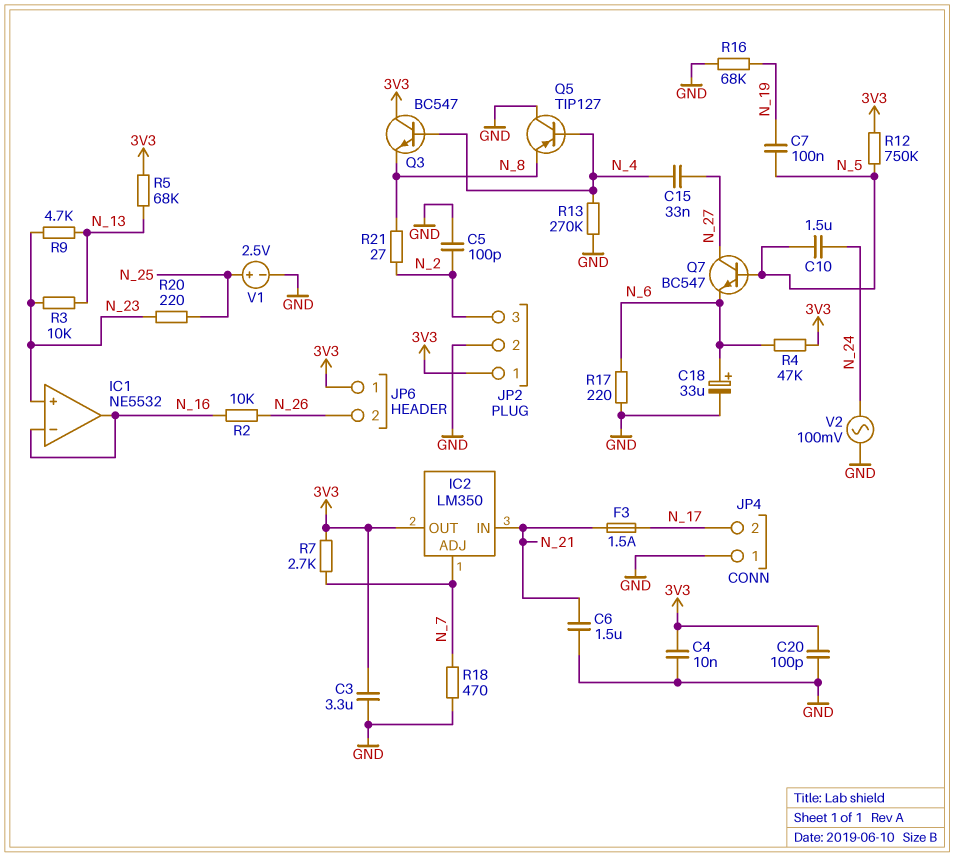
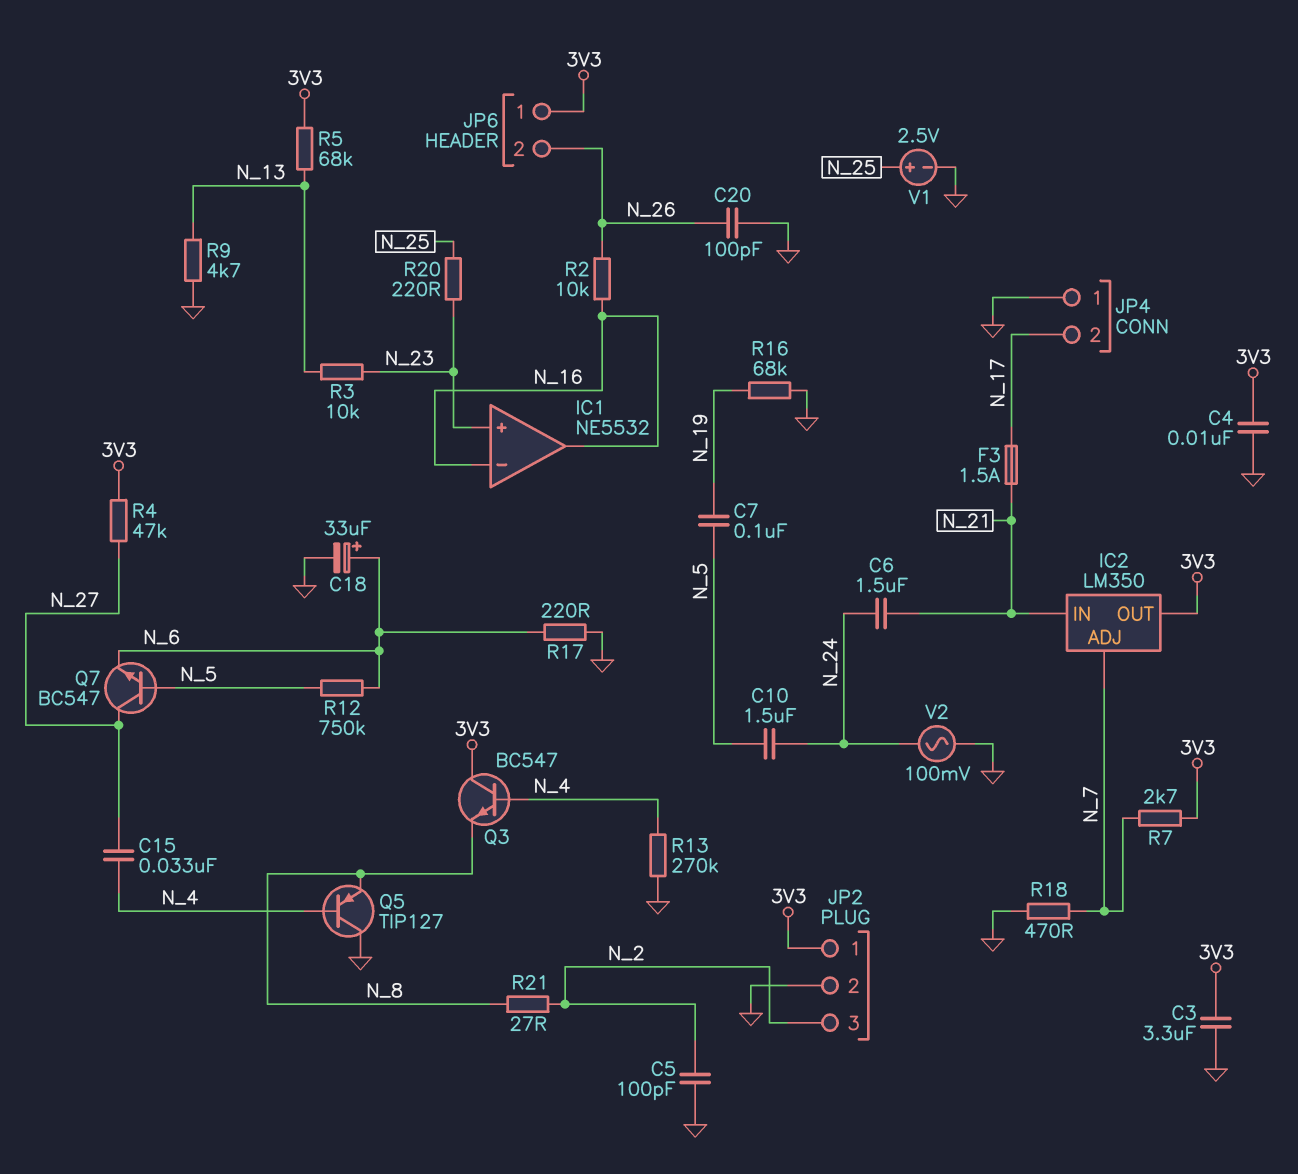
C6: 1.5uF (GND, N_21) -> 1.5uF (N_21, N_24)
C20: 100pF (3V3, GND) -> 100pF (GND, N_26)
R4: 47k (3V3, N_6) -> 47k (3V3, N_27)
R9: 4.7k (N_13, N_23) -> 4.7k (GND, N_13)
R12: 750k (3V3, N_5) -> 750k (N_5, N_6)

